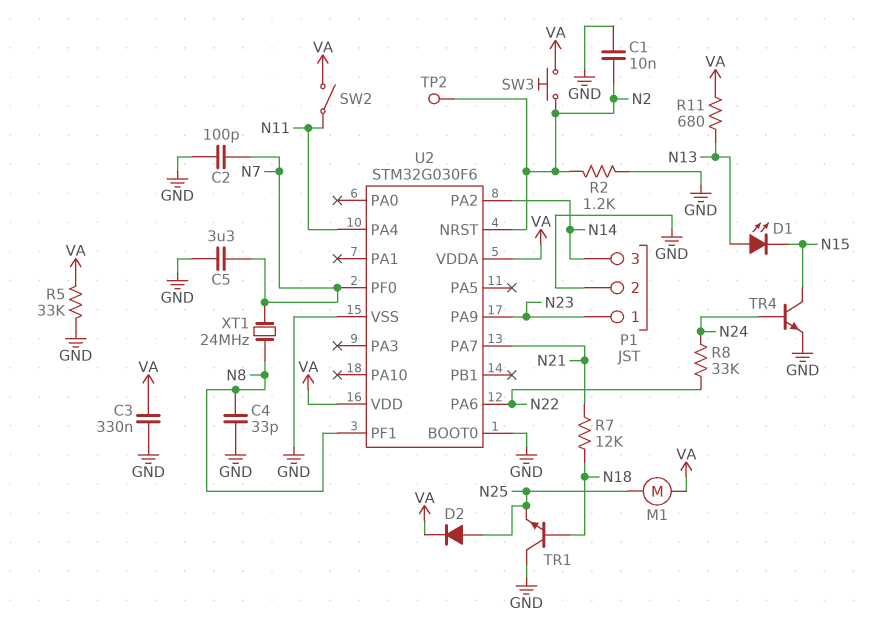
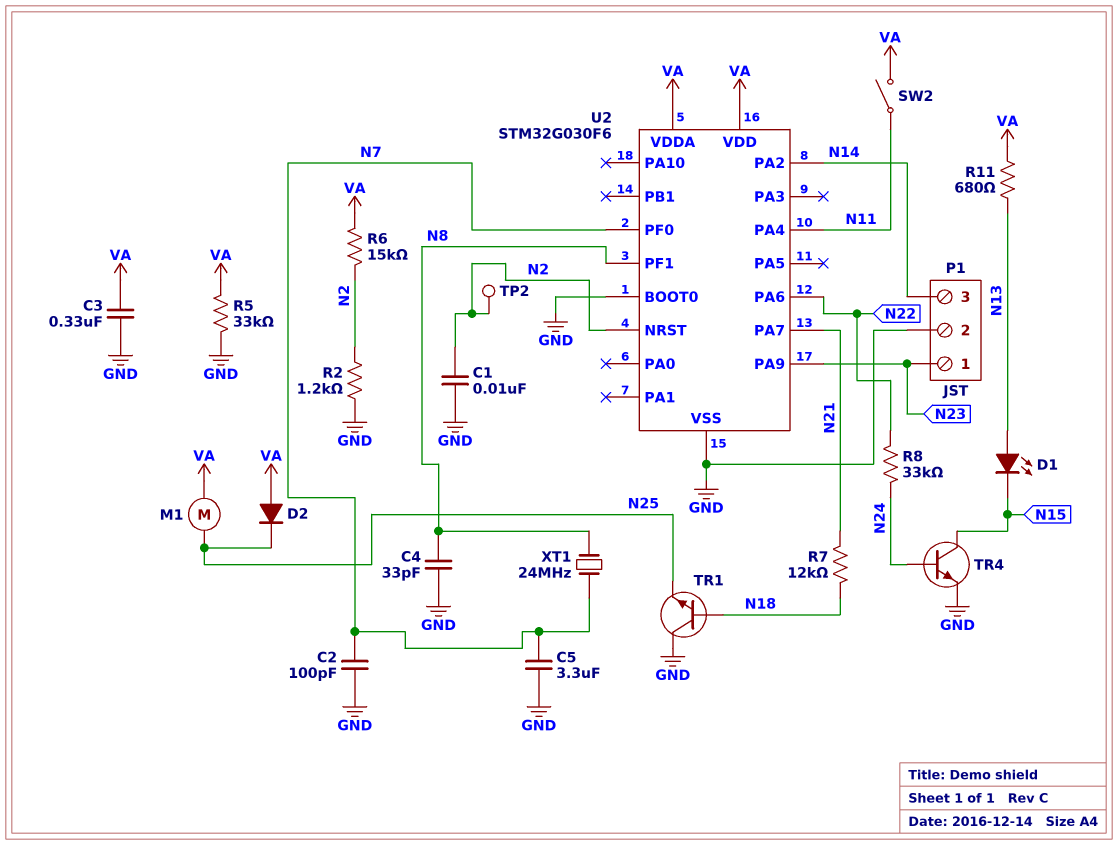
D2: diode (A N25, K VA) -> diode (A VA, K N25)
R6: none -> 15k (N2, VA)
SW3: button (N2, VA) -> none

